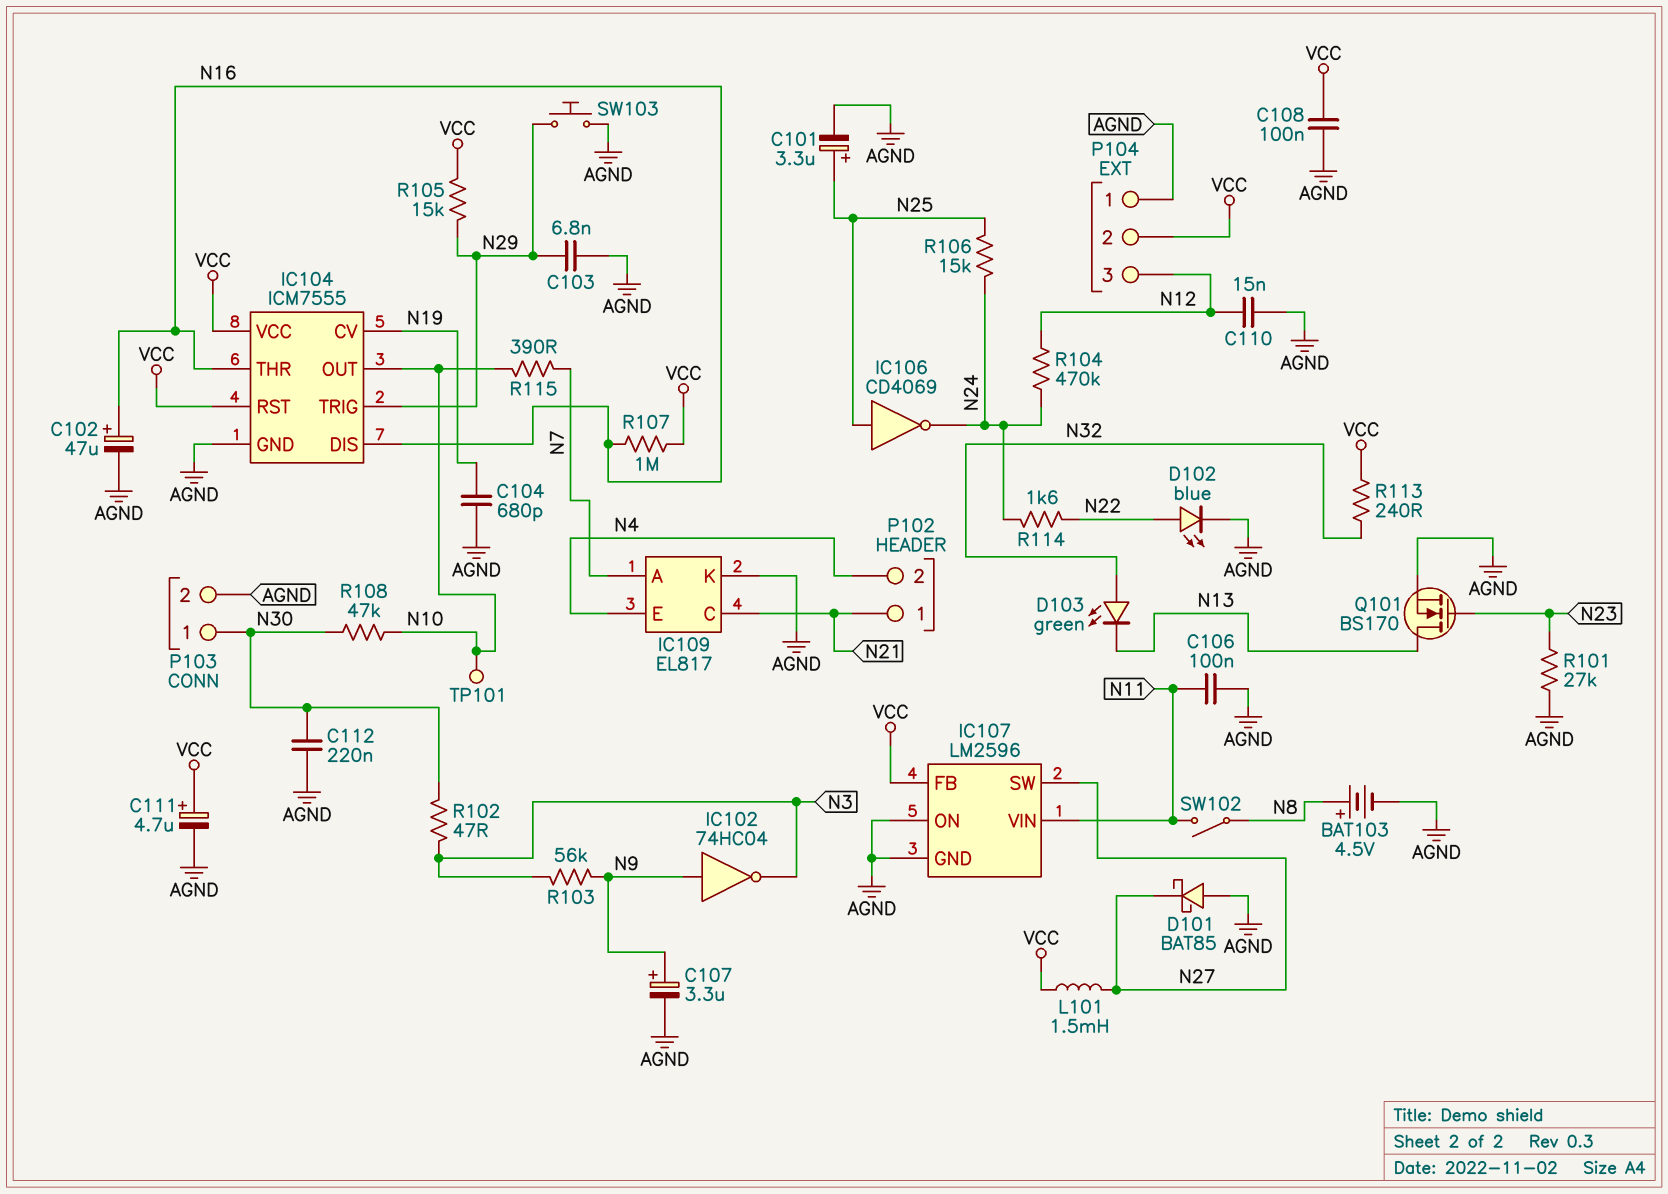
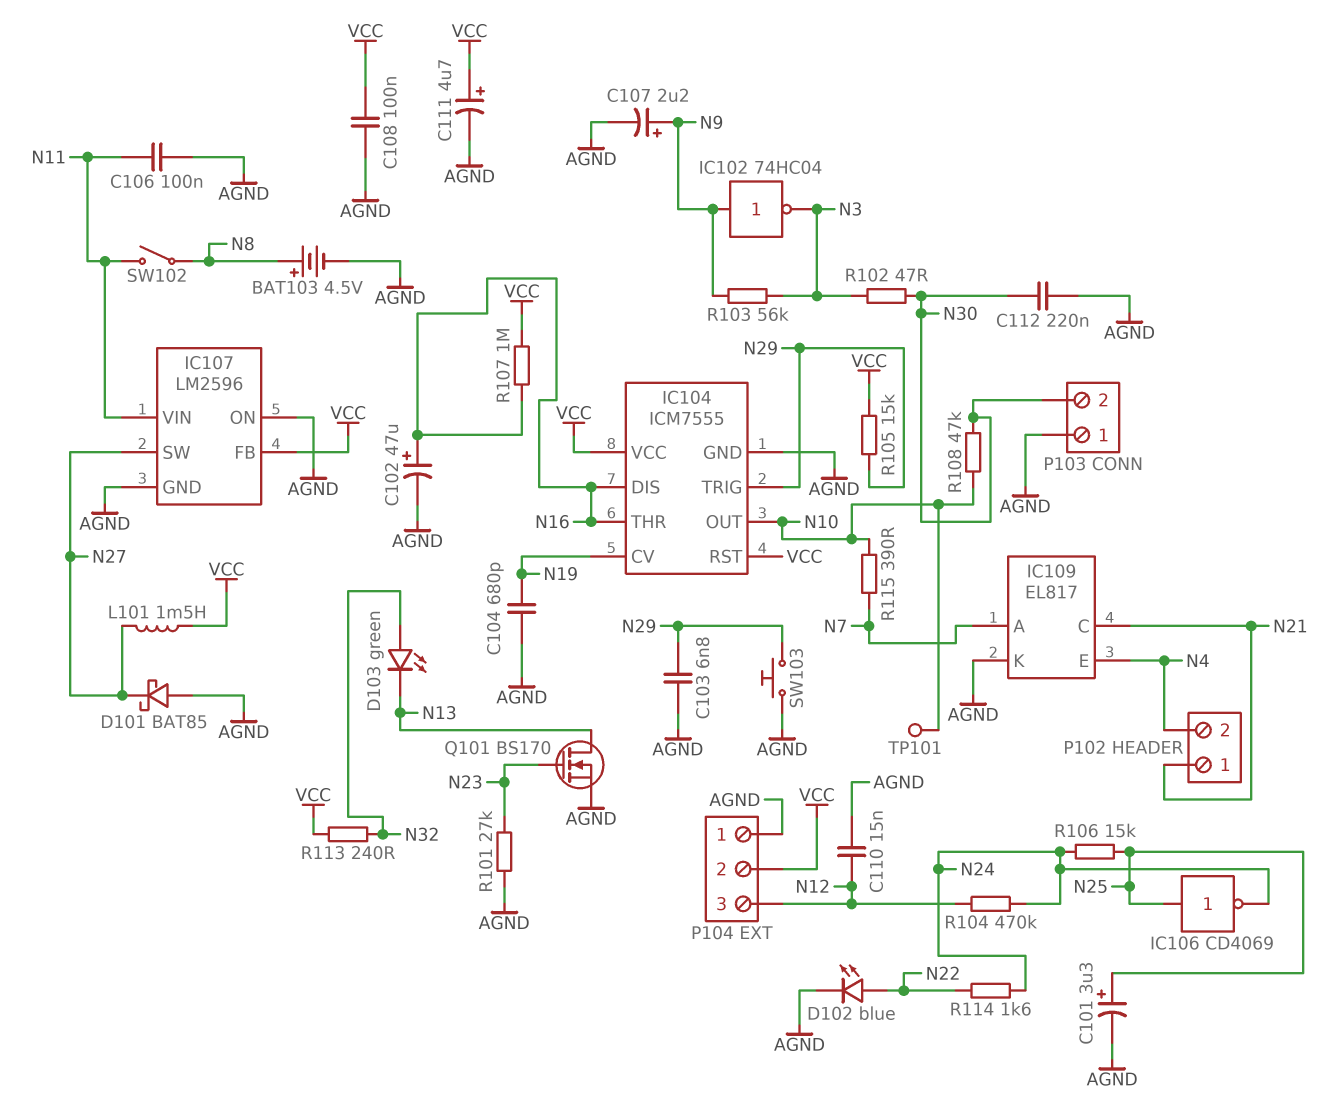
C107: 3.3uF (plus N9, minus AGND) -> 2.2uF (plus N9, minus AGND)
P103 pin 1: N30 -> AGND
P103 pin 2: AGND -> N30

